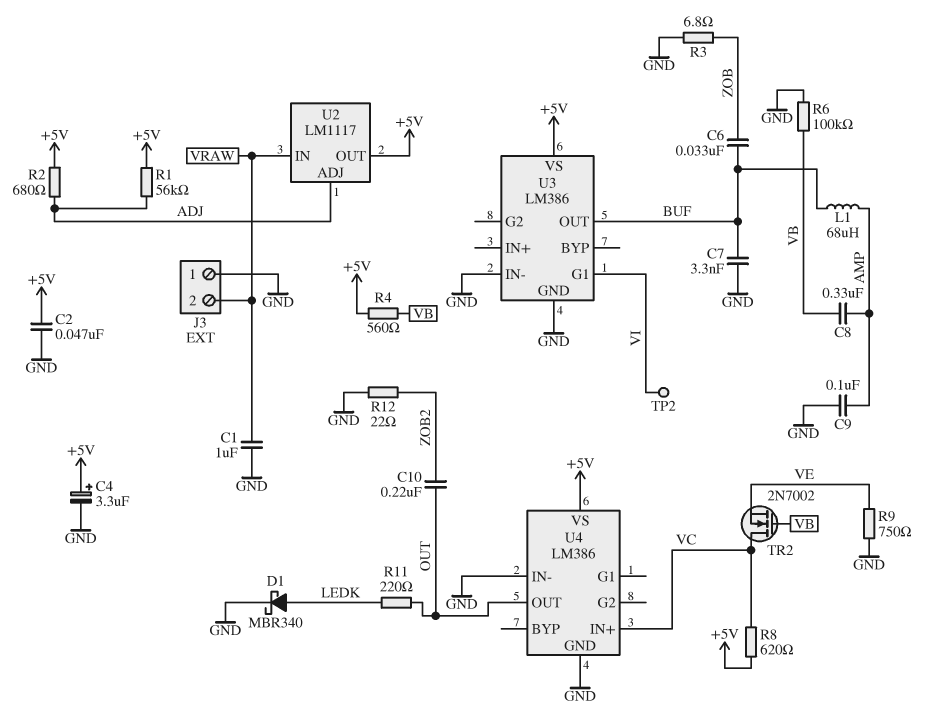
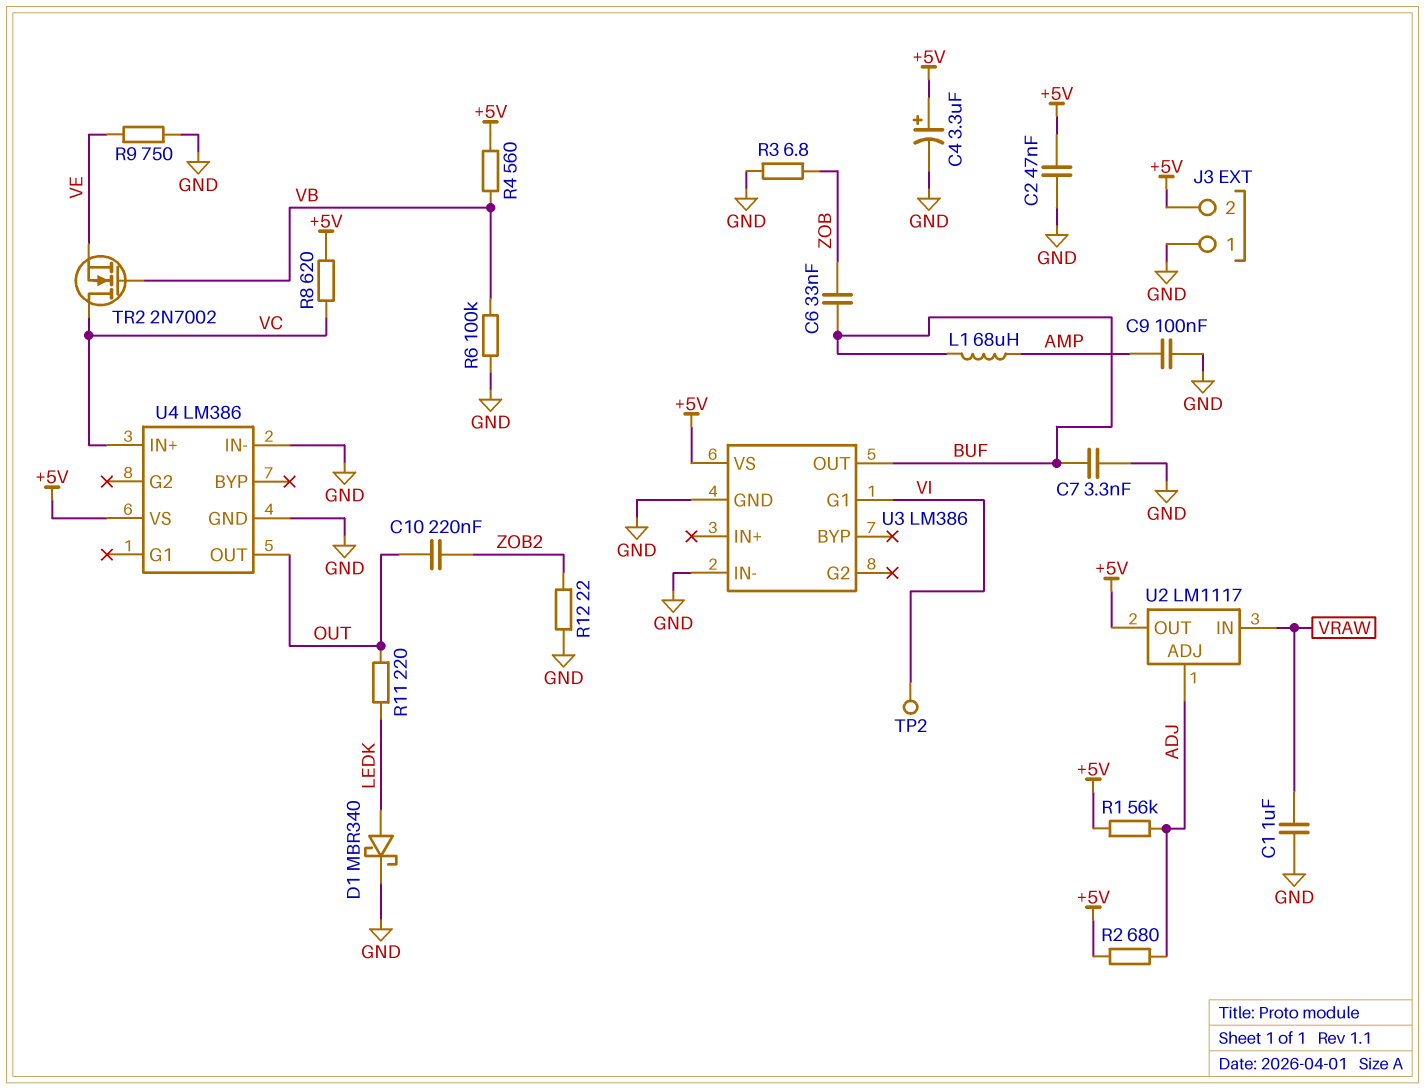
C8: 330nF (AMP, VB) -> none
J3 pin 2: VRAW -> +5V

